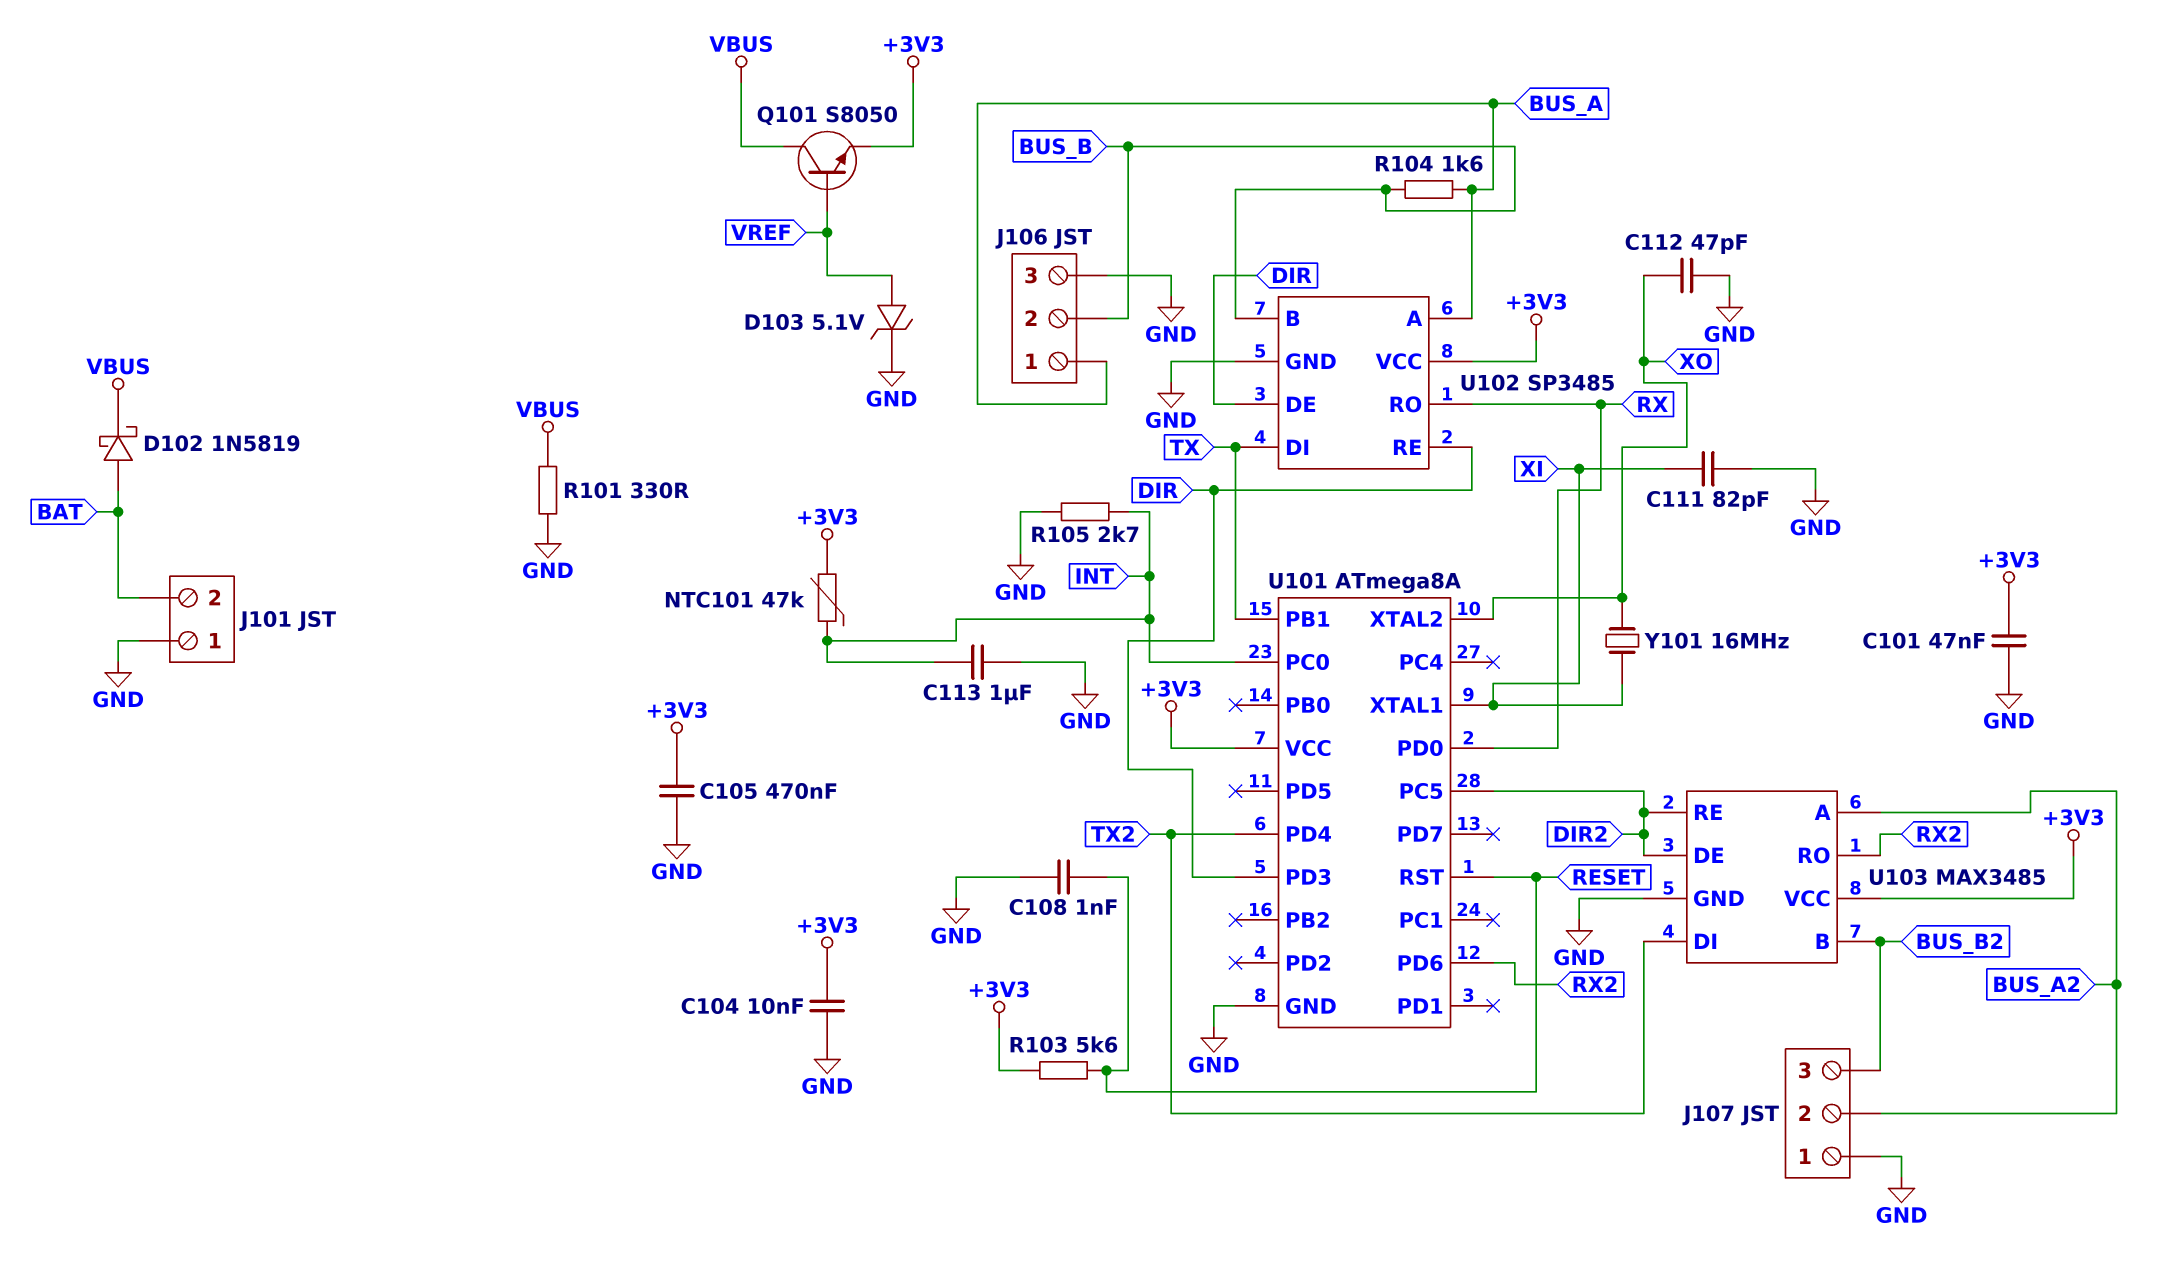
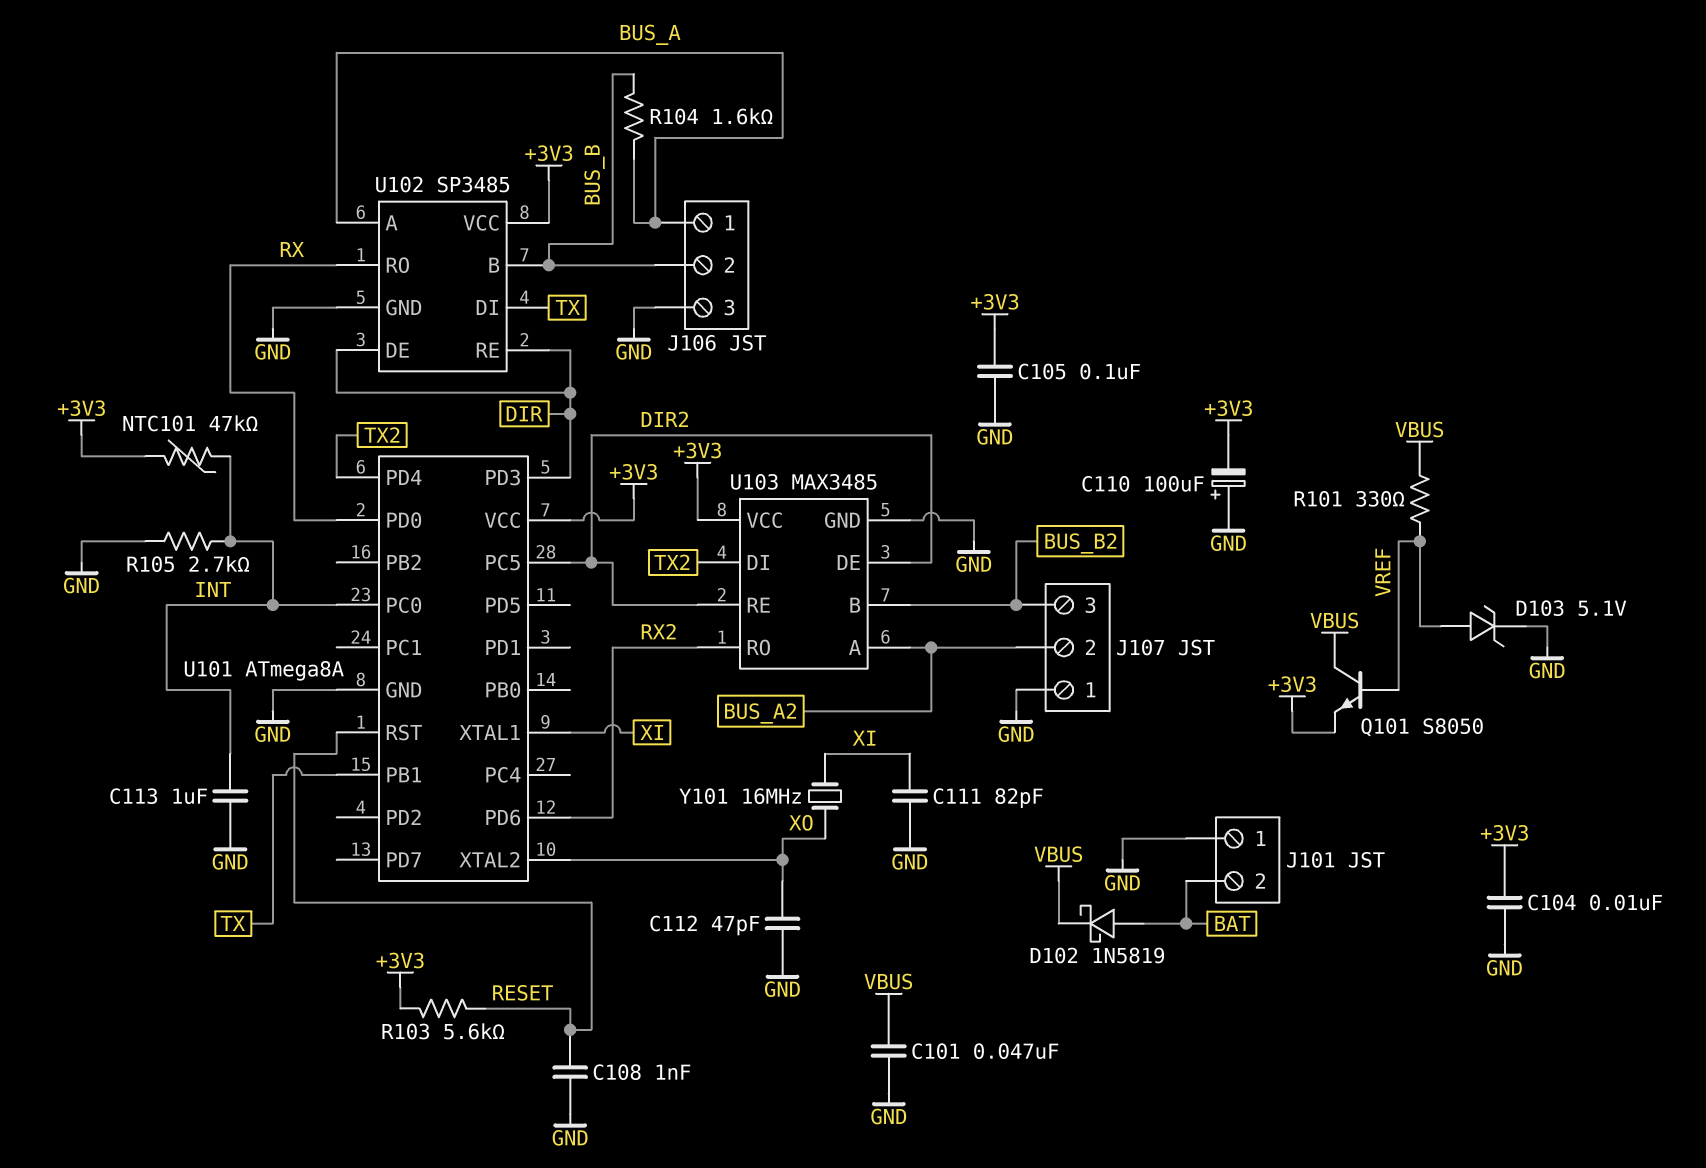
C101: 47nF (+3V3, GND) -> 47nF (GND, VBUS)
C105: 470nF (+3V3, GND) -> 100nF (+3V3, GND)
C110: none -> 100uF (plus GND, minus +3V3)
R101: 330 (GND, VBUS) -> 330 (VBUS, VREF)

